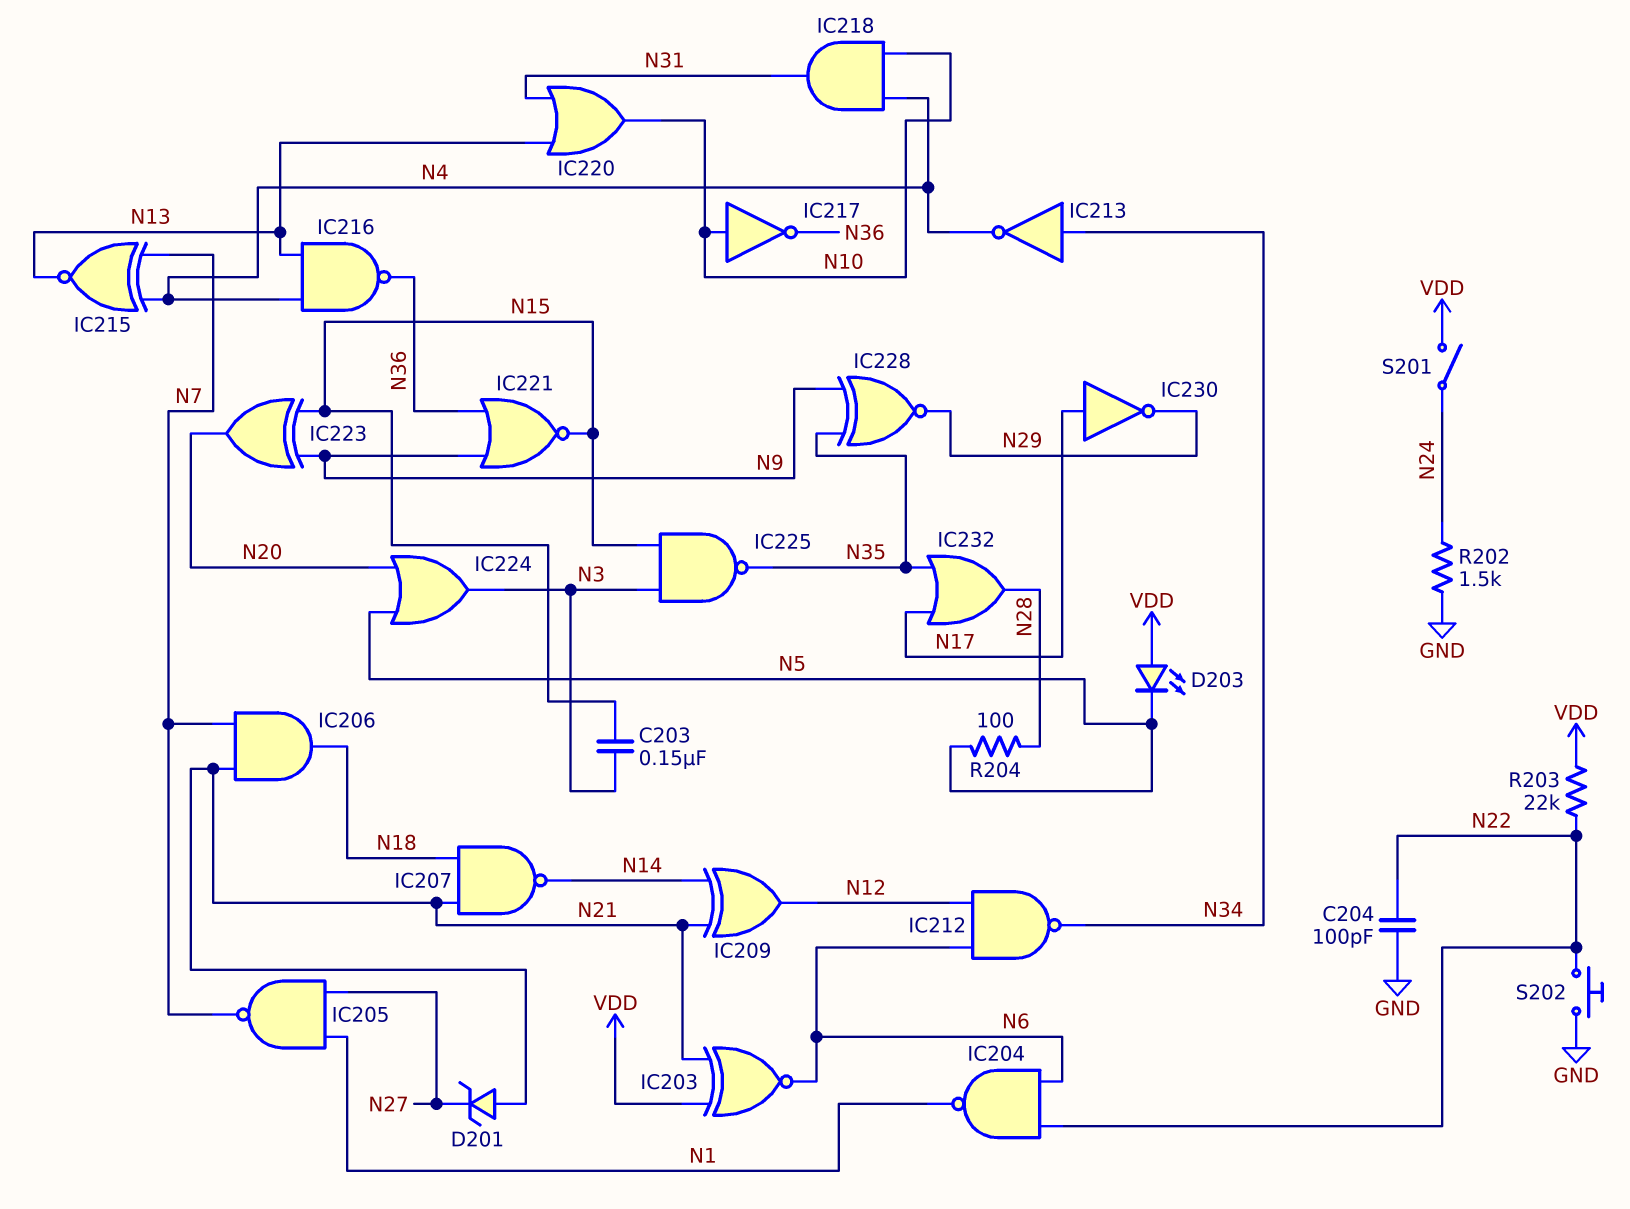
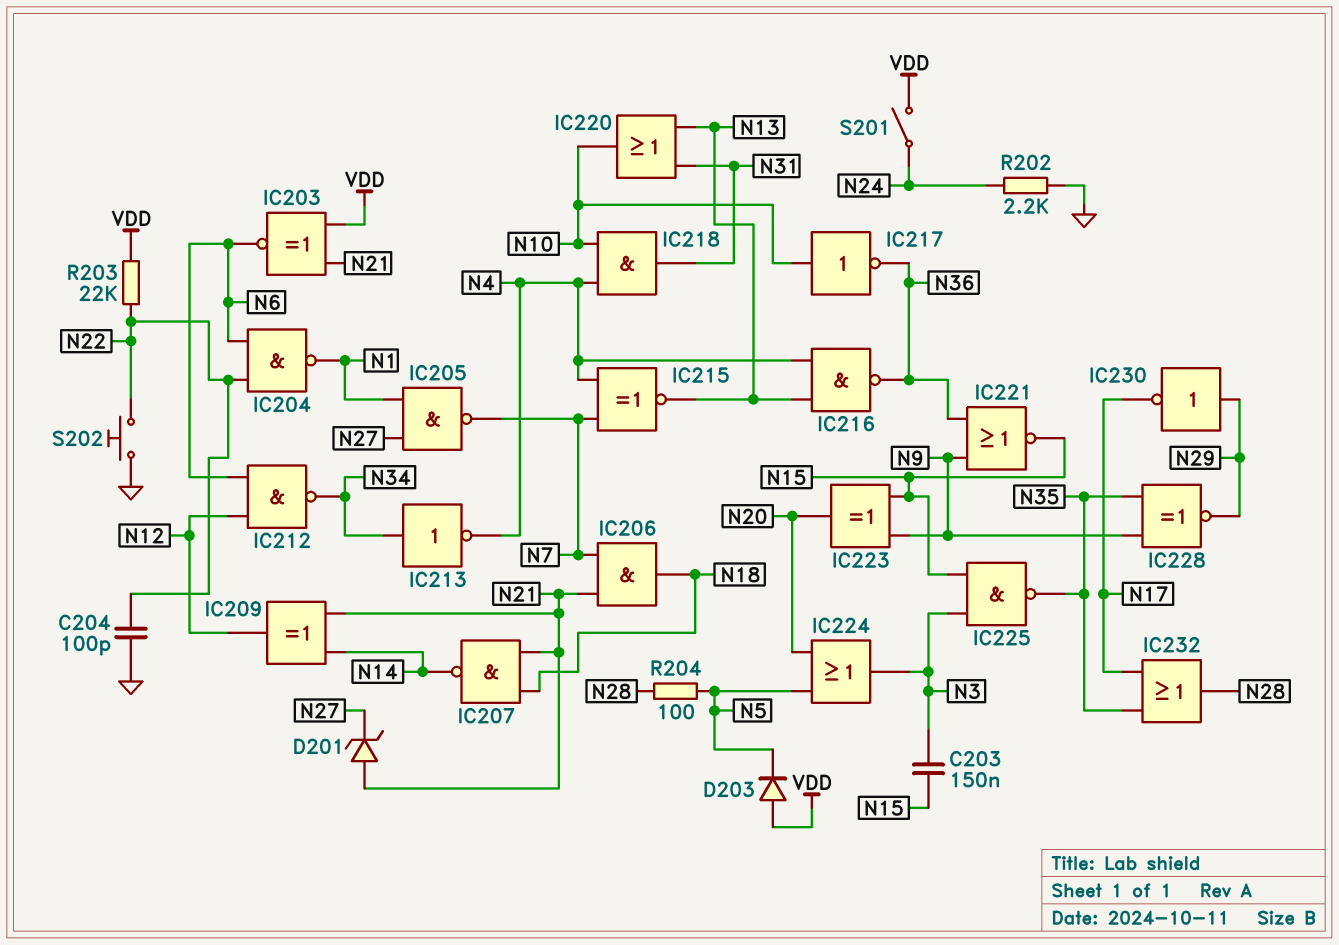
D203: LED (A VDD, K N5) -> diode (A VDD, K N5)
IC230: NOT (in N17, out N29) -> NOT (in N29, out N17)
R202: 1.5k (GND, N24) -> 2.2k (GND, N24)

